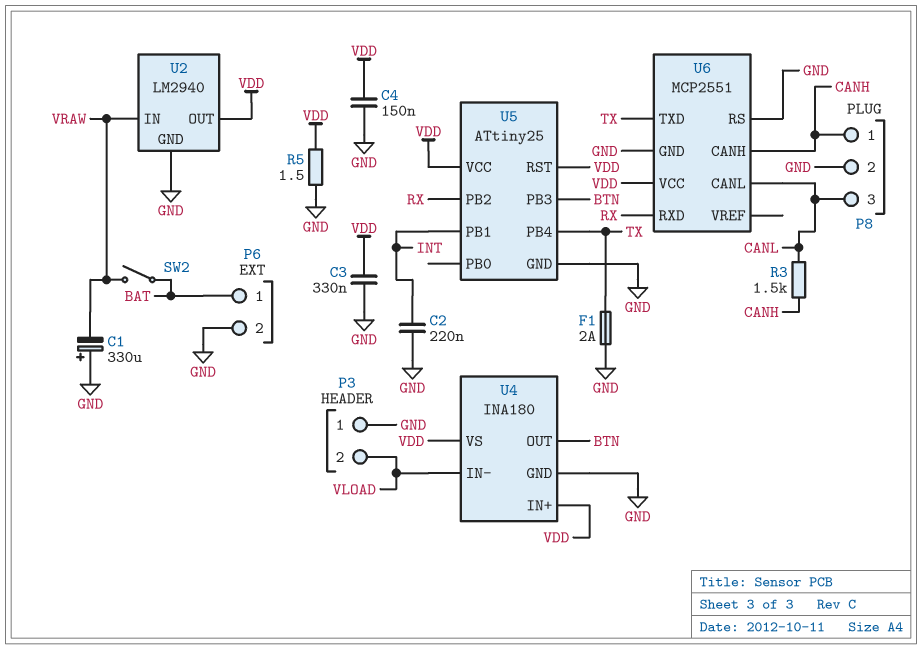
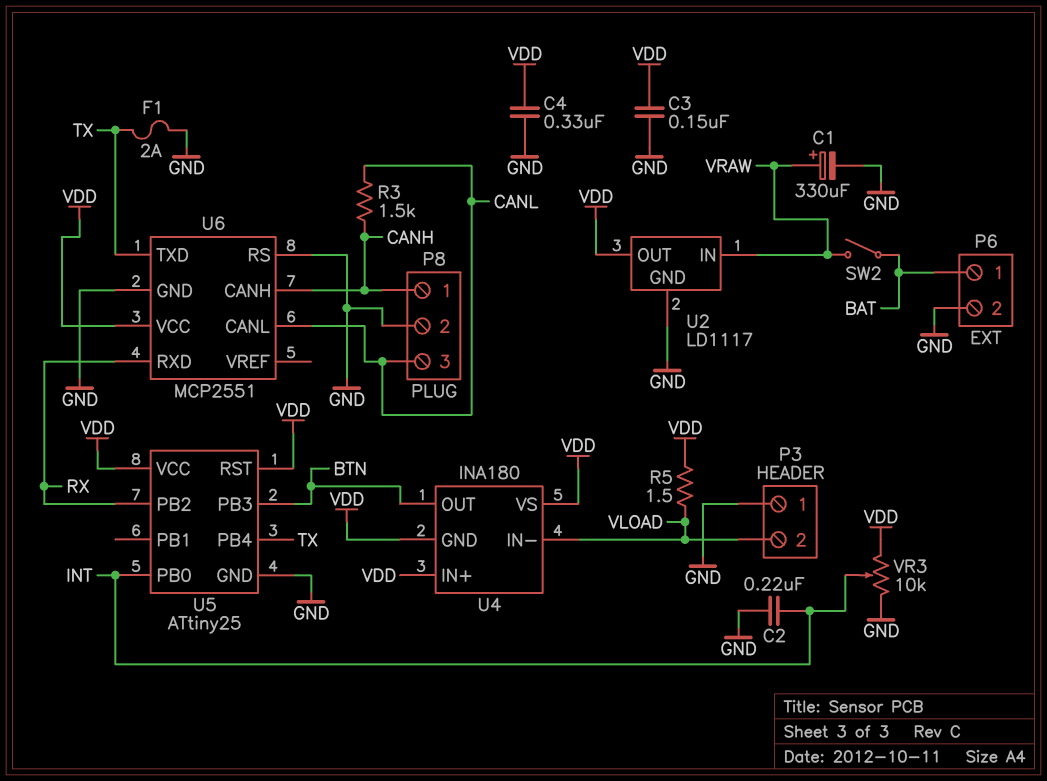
C1: 330uF (plus GND, minus VRAW) -> 330uF (plus VRAW, minus GND)
C3: 330nF (GND, VDD) -> 150nF (GND, VDD)
C4: 150nF (GND, VDD) -> 330nF (GND, VDD)
R5: 1.5 (GND, VDD) -> 1.5 (VDD, VLOAD)
U2: LM2940 -> LD1117
U4 pin GND: GND -> VDD
U5 pin PB0: none -> INT
U5 pin PB1: INT -> none
VR3: none -> 10k (GND, VDD, wiper INT)

